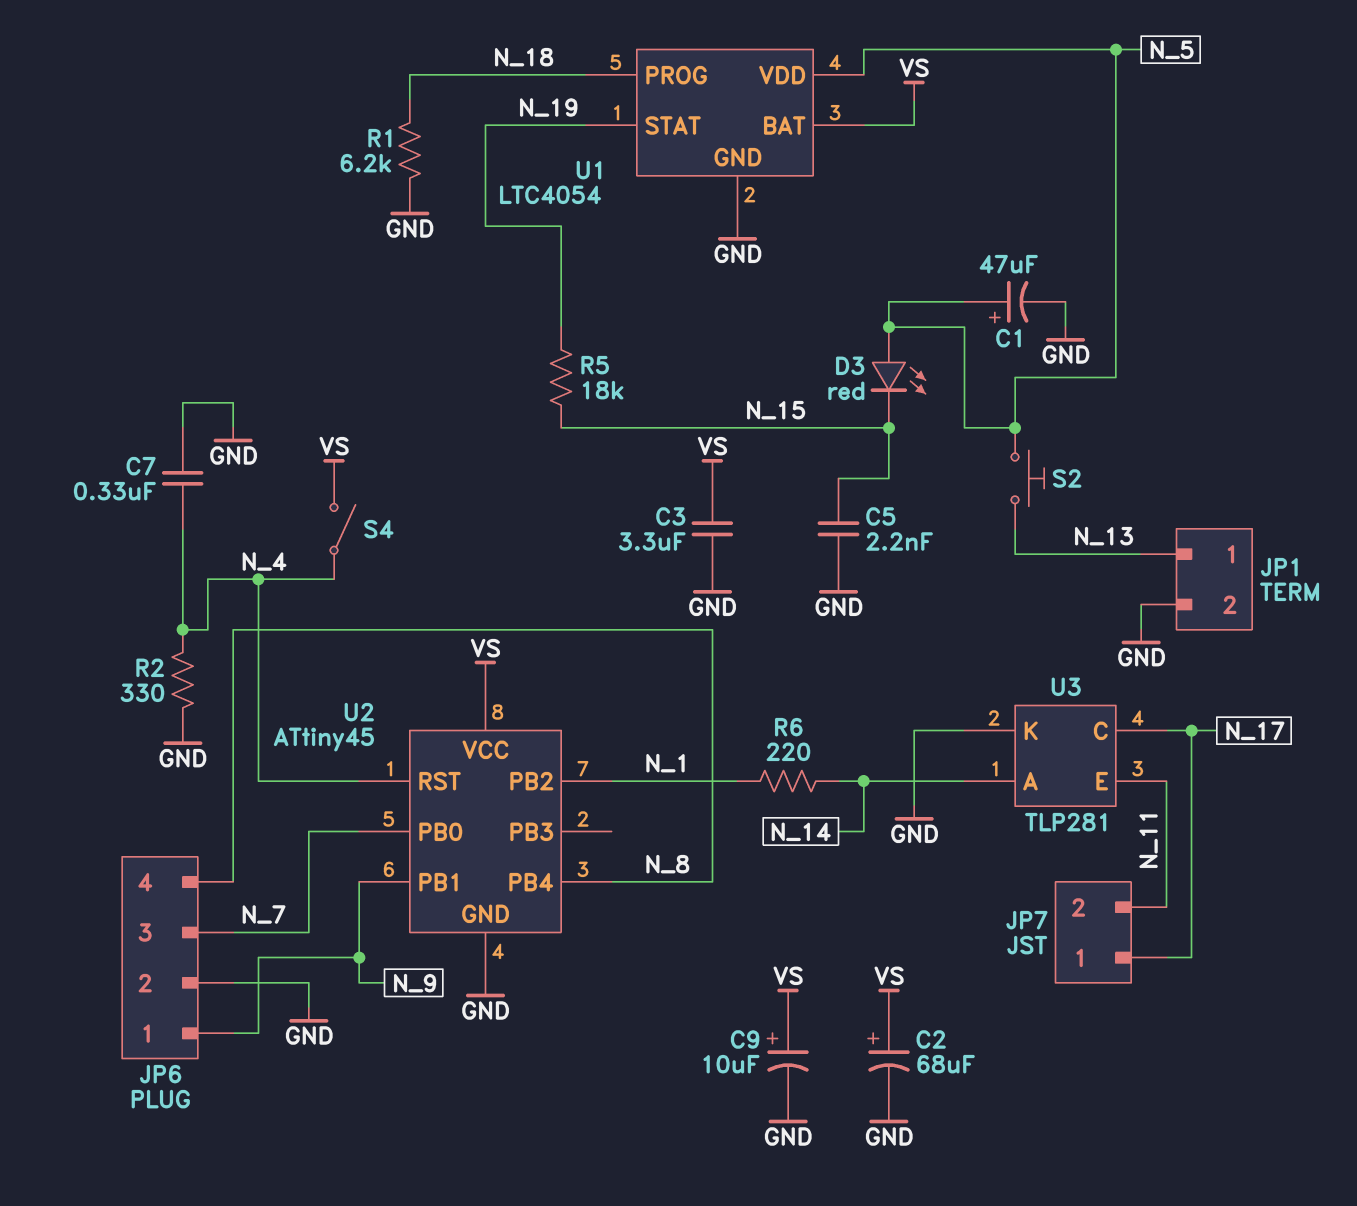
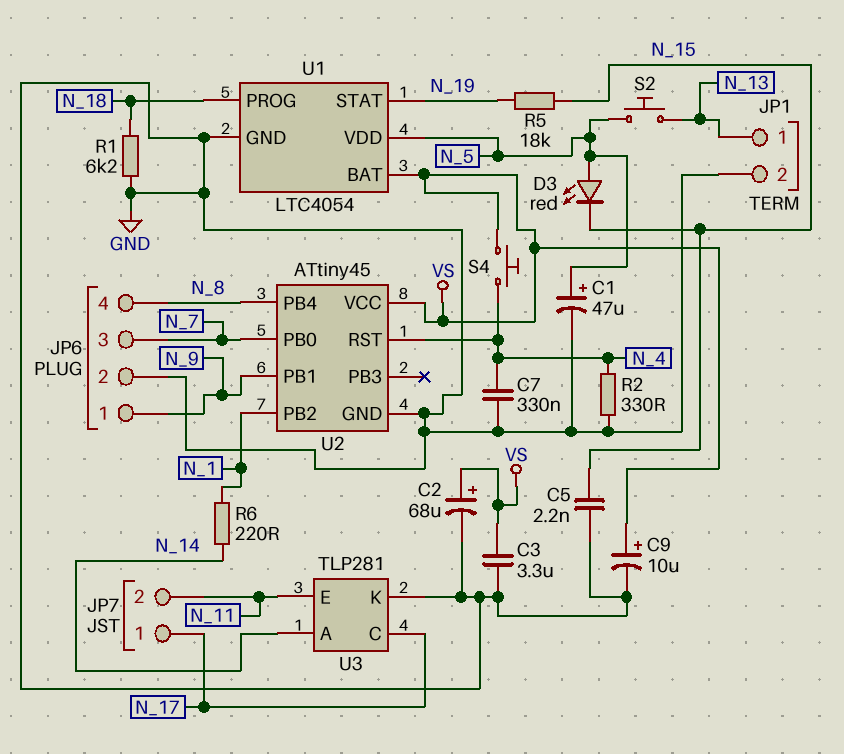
S4: switch (N_4, VS) -> button (N_4, VS)

